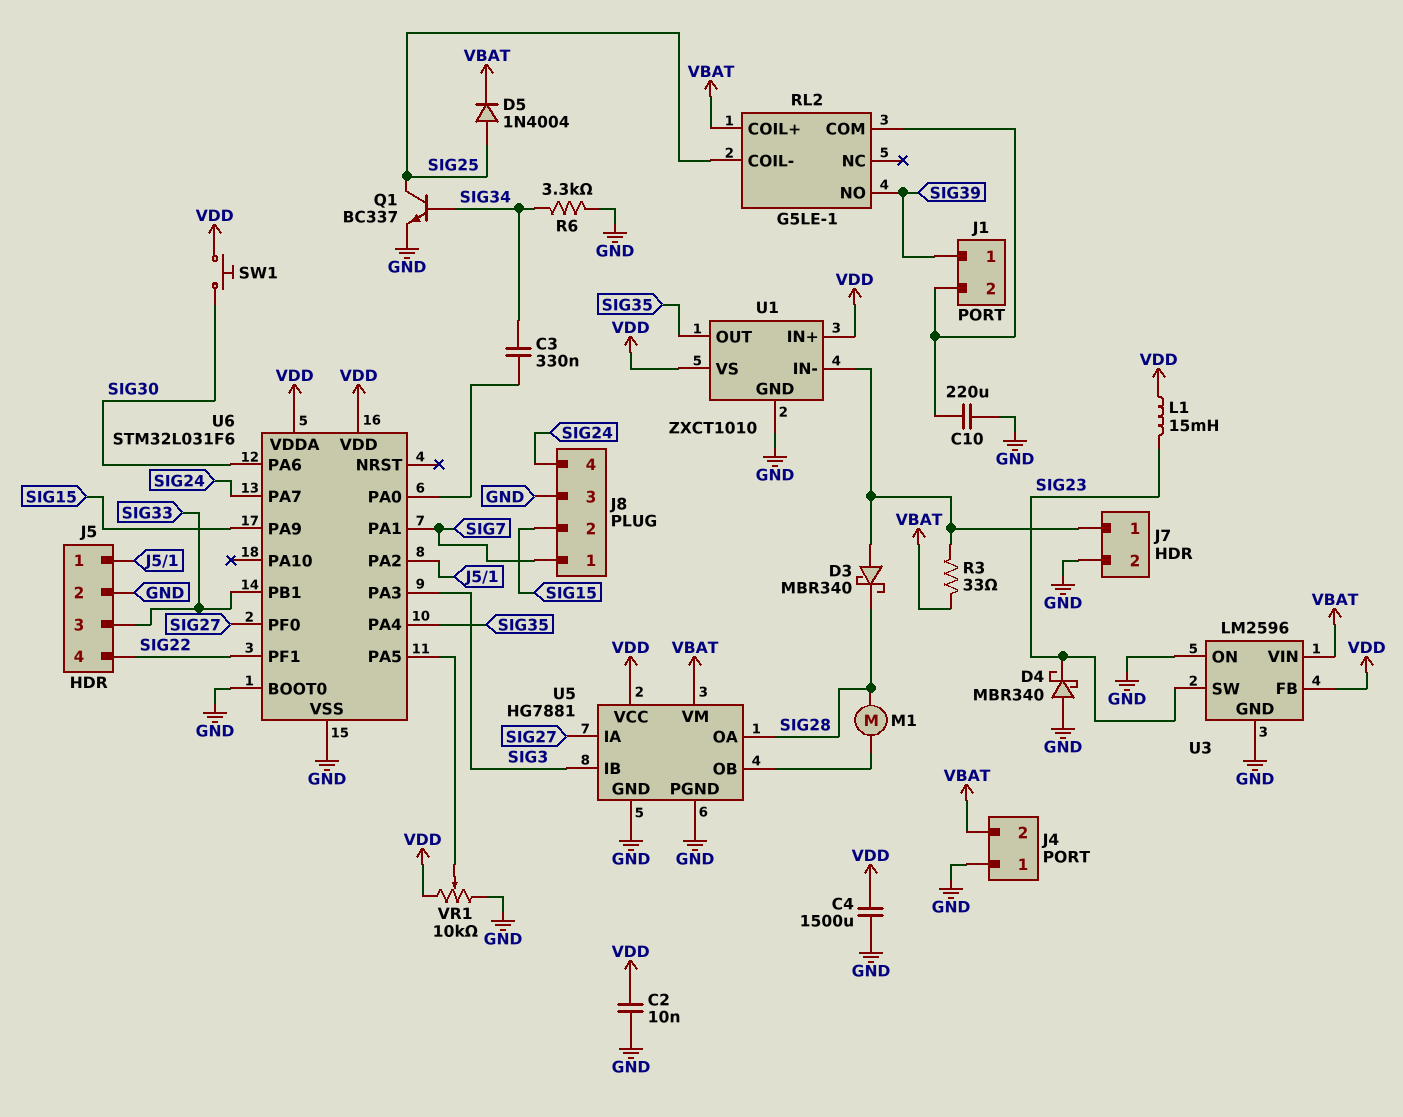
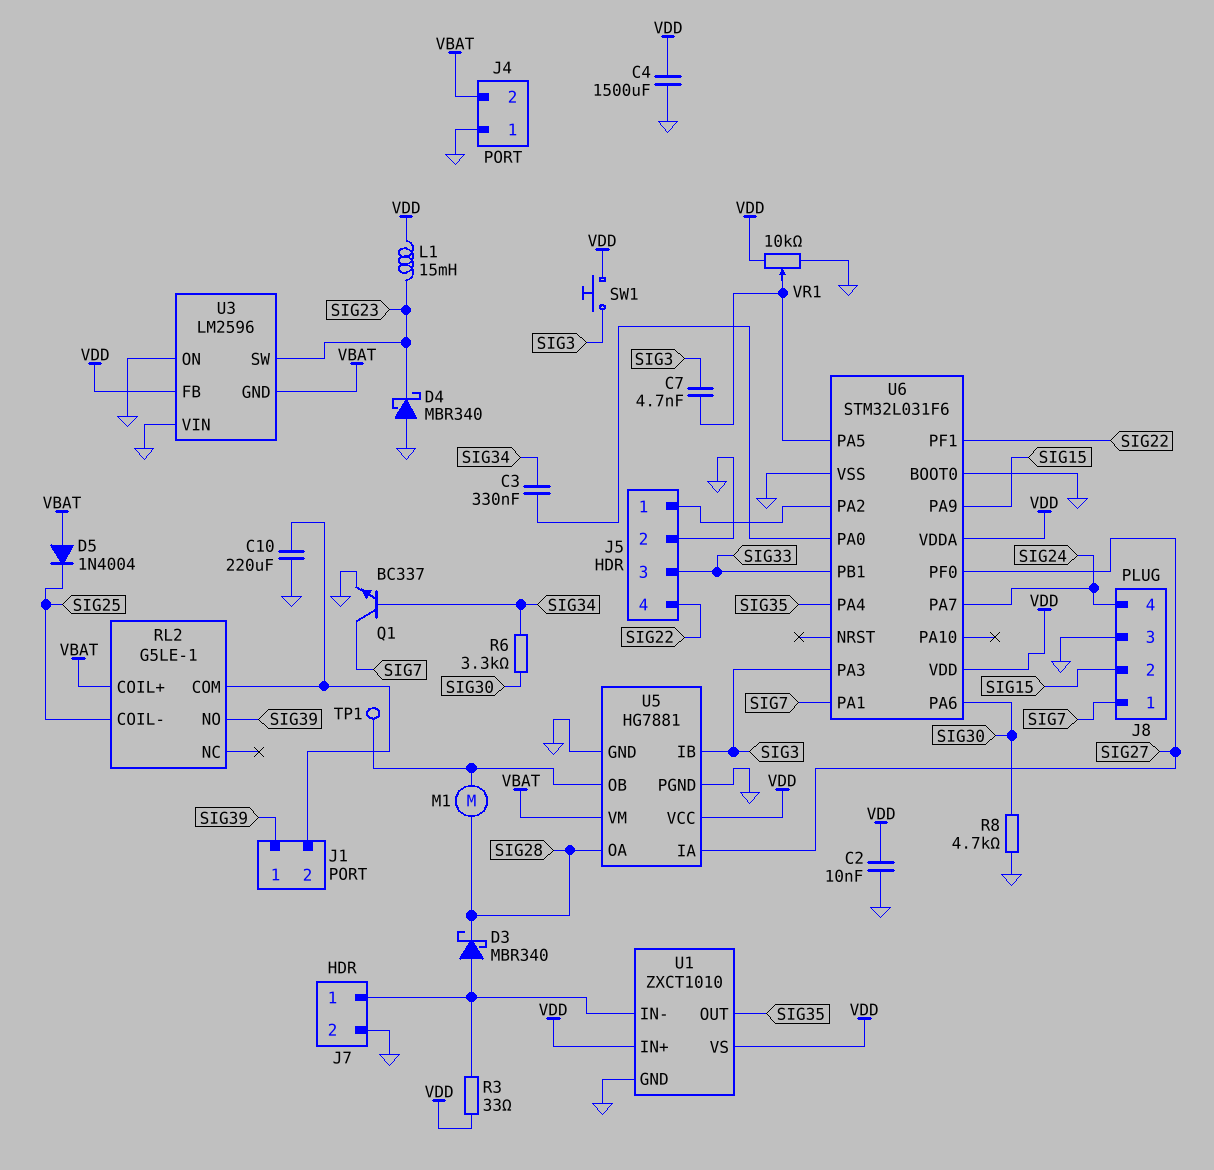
C7: none -> 4.7nF (SIG3, U6/PA5)
D5: diode 1N4004 (A SIG25, K VBAT) -> diode 1N4004 (A VBAT, K SIG25)
Q1: NPN BC337 (B SIG34, C SIG25, E GND) -> NPN BC337 (B SIG34, C SIG7, E GND)
R3: 33 (J7/1, VBAT) -> 33 (J7/1, VDD)
R6: 3.3k (GND, SIG34) -> 3.3k (SIG30, SIG34)
R8: none -> 4.7k (GND, SIG30)
SW1: button (SIG30, VDD) -> button (SIG3, VDD)
TP1: none -> test point (U5/OB)
U3 pin GND: GND -> VBAT
U3 pin VIN: VBAT -> GND

